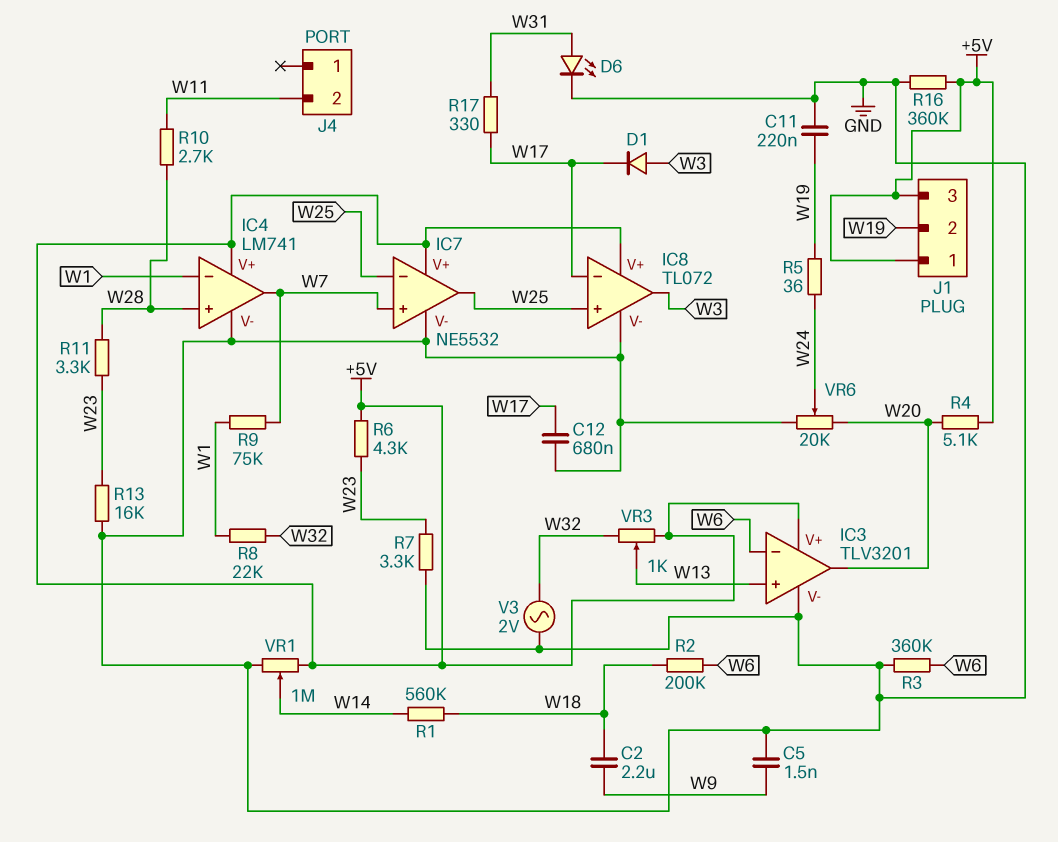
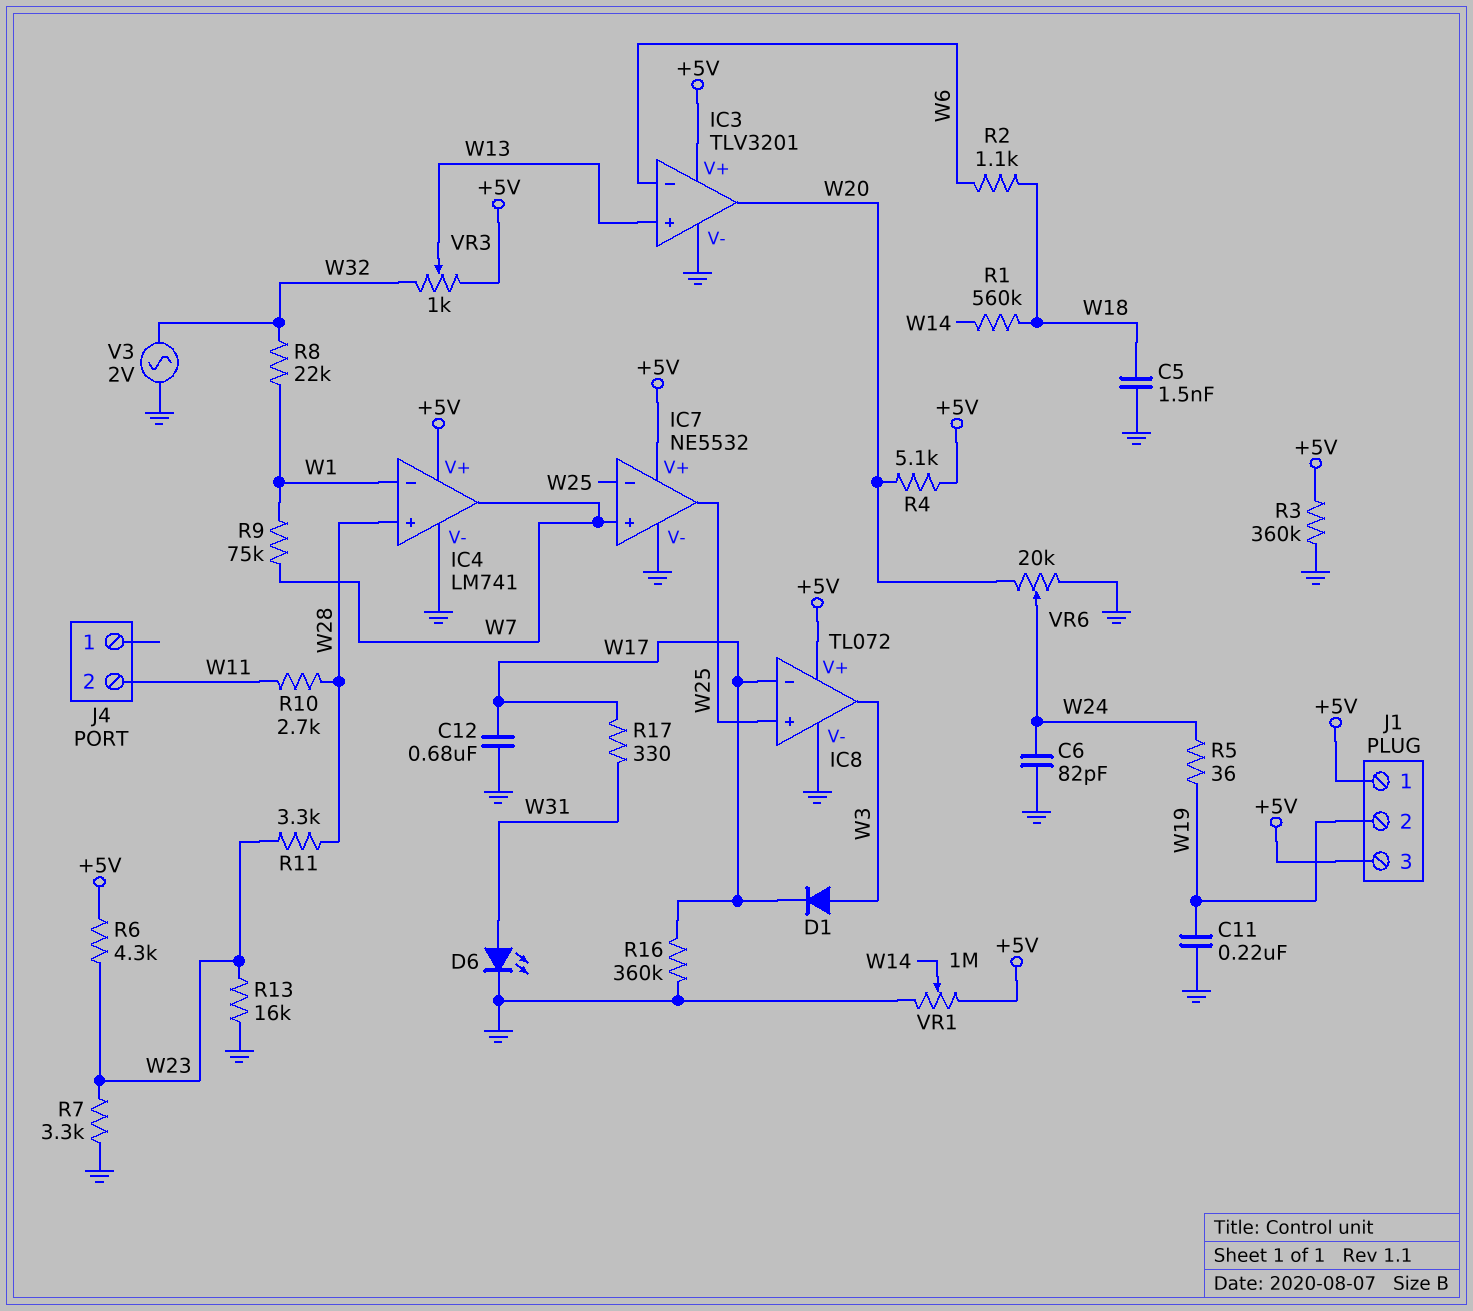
C2: 2.2uF (W9, W18) -> none
C5: 1.5nF (GND, W9) -> 1.5nF (GND, W18)
C6: none -> 82pF (GND, W24)
R2: 200k (W6, W18) -> 1.1k (W6, W18)
R3: 360k (GND, W6) -> 360k (+5V, GND)
R16: 360k (+5V, GND) -> 360k (GND, W17)

